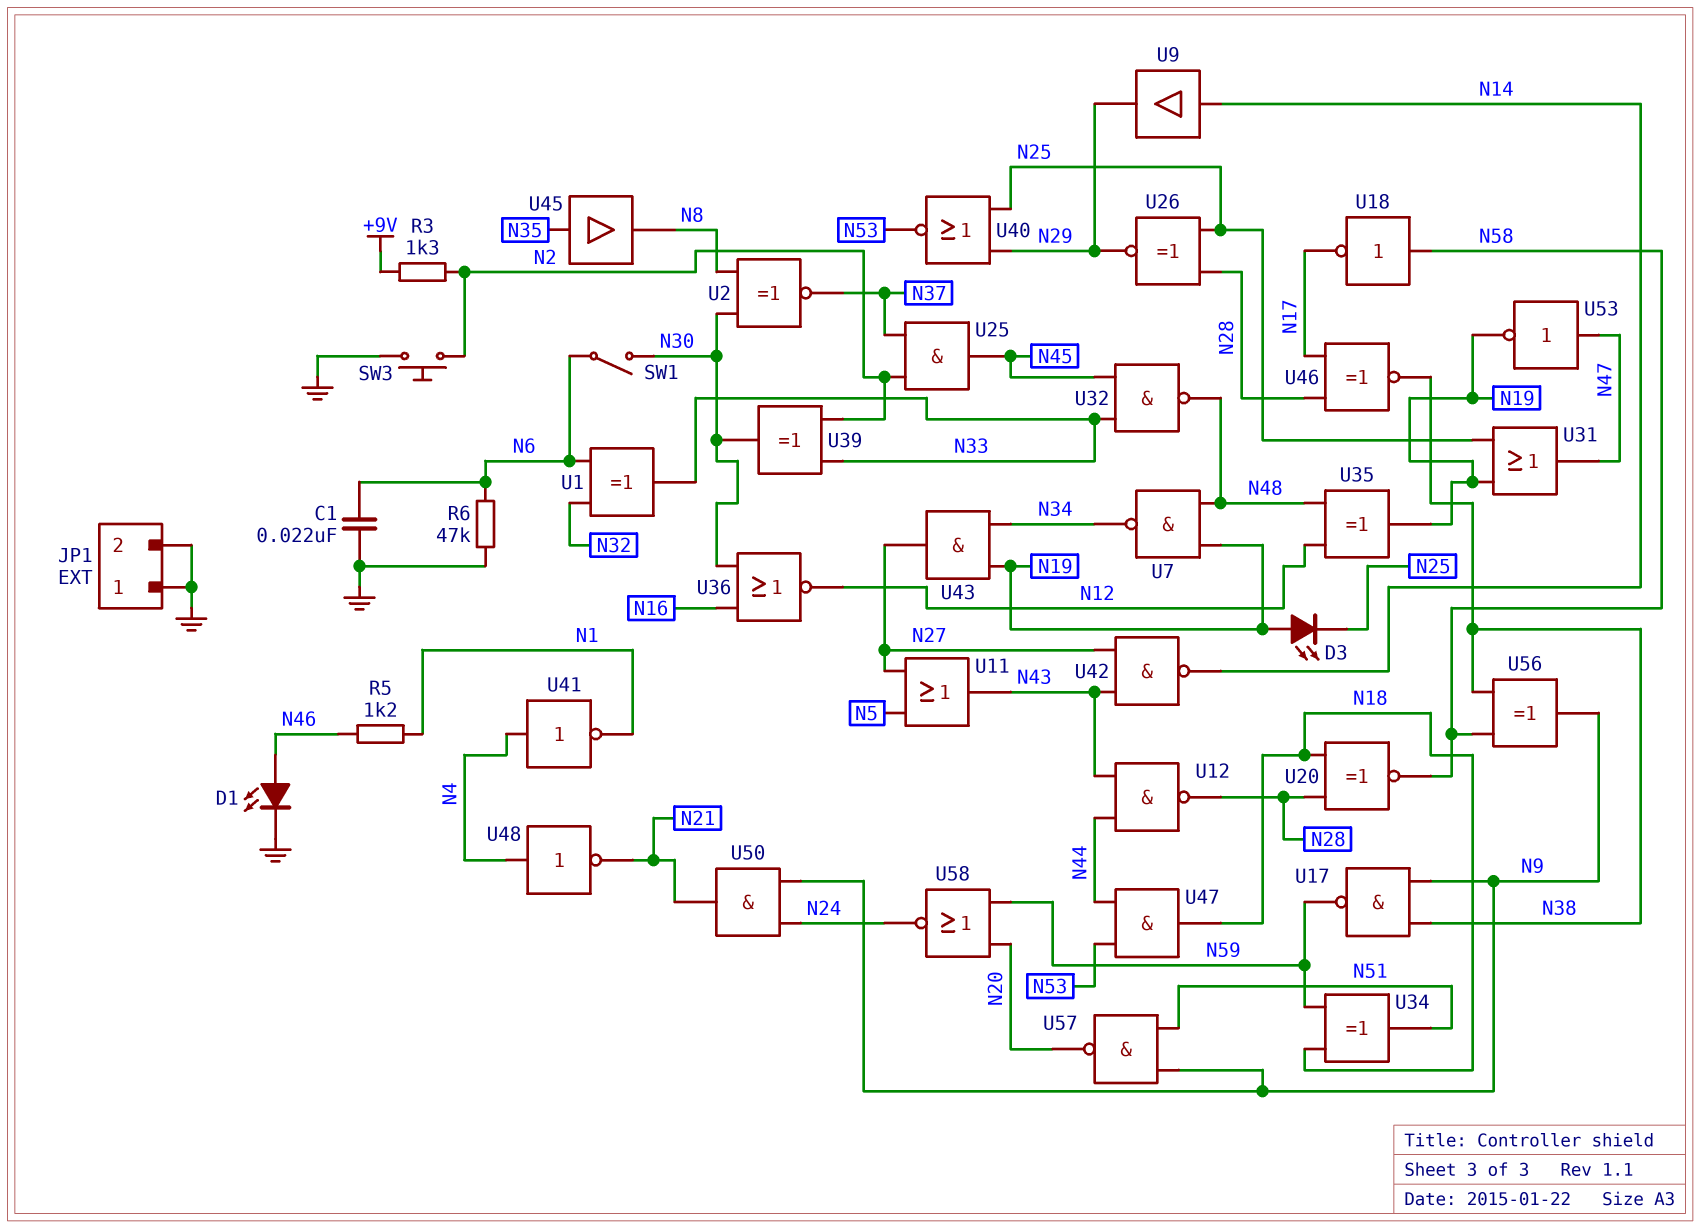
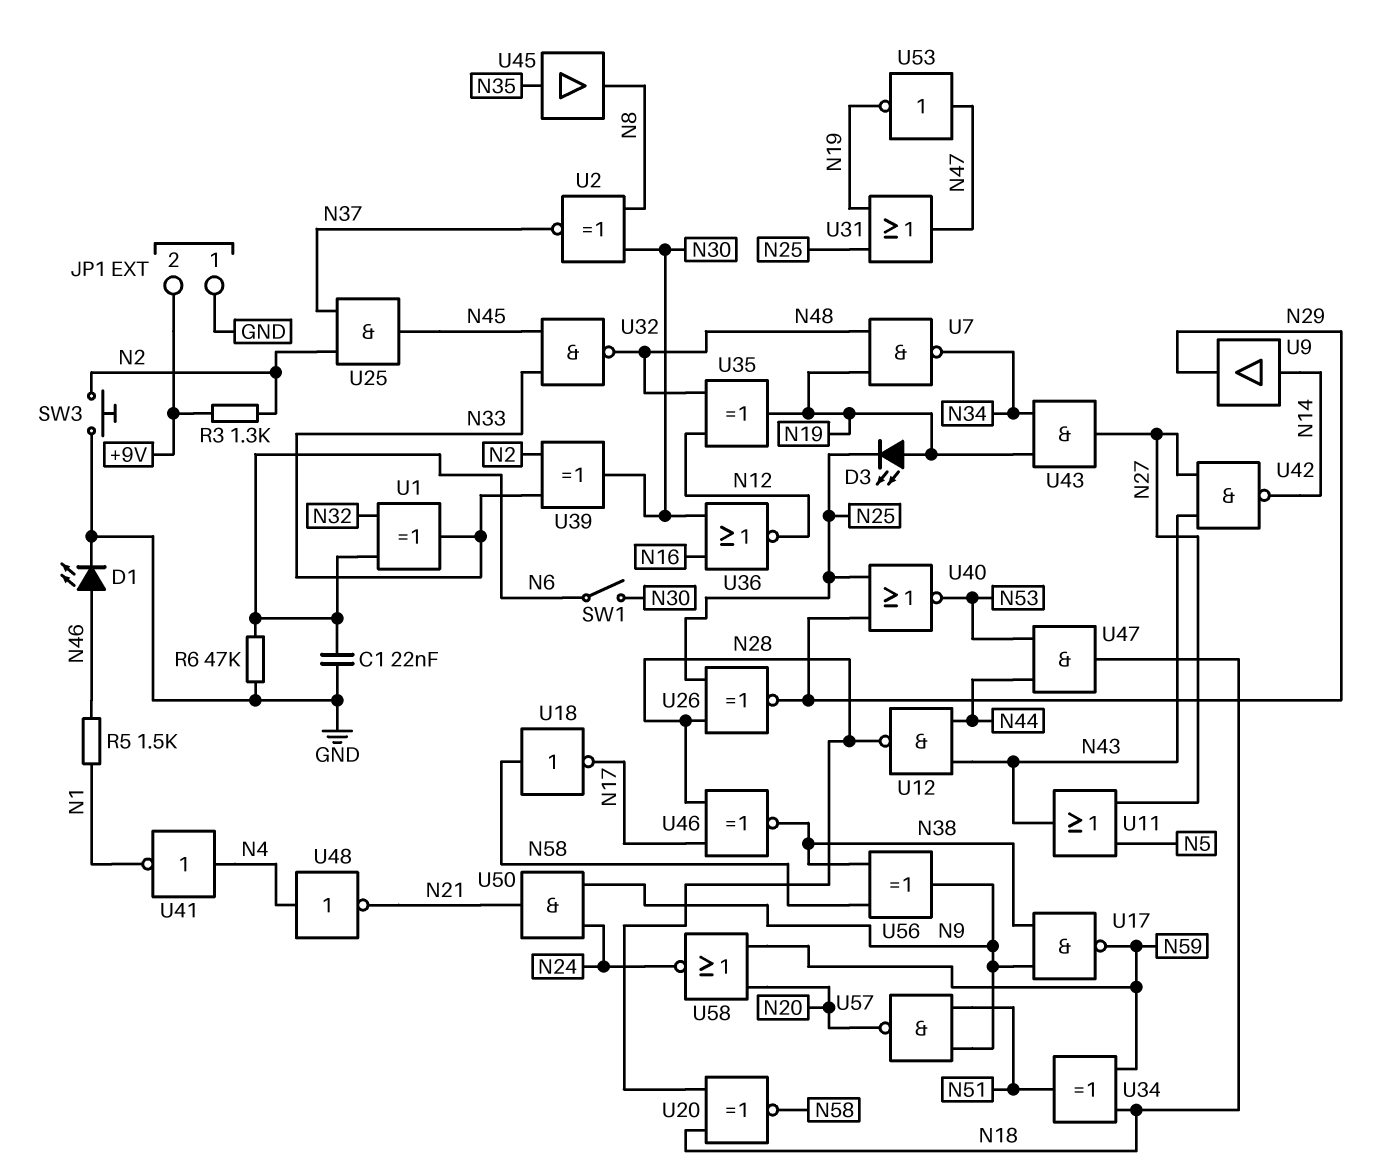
JP1 pin 2: GND -> +9V
R5: 1.2k (N1, N46) -> 1.5k (N1, N46)

